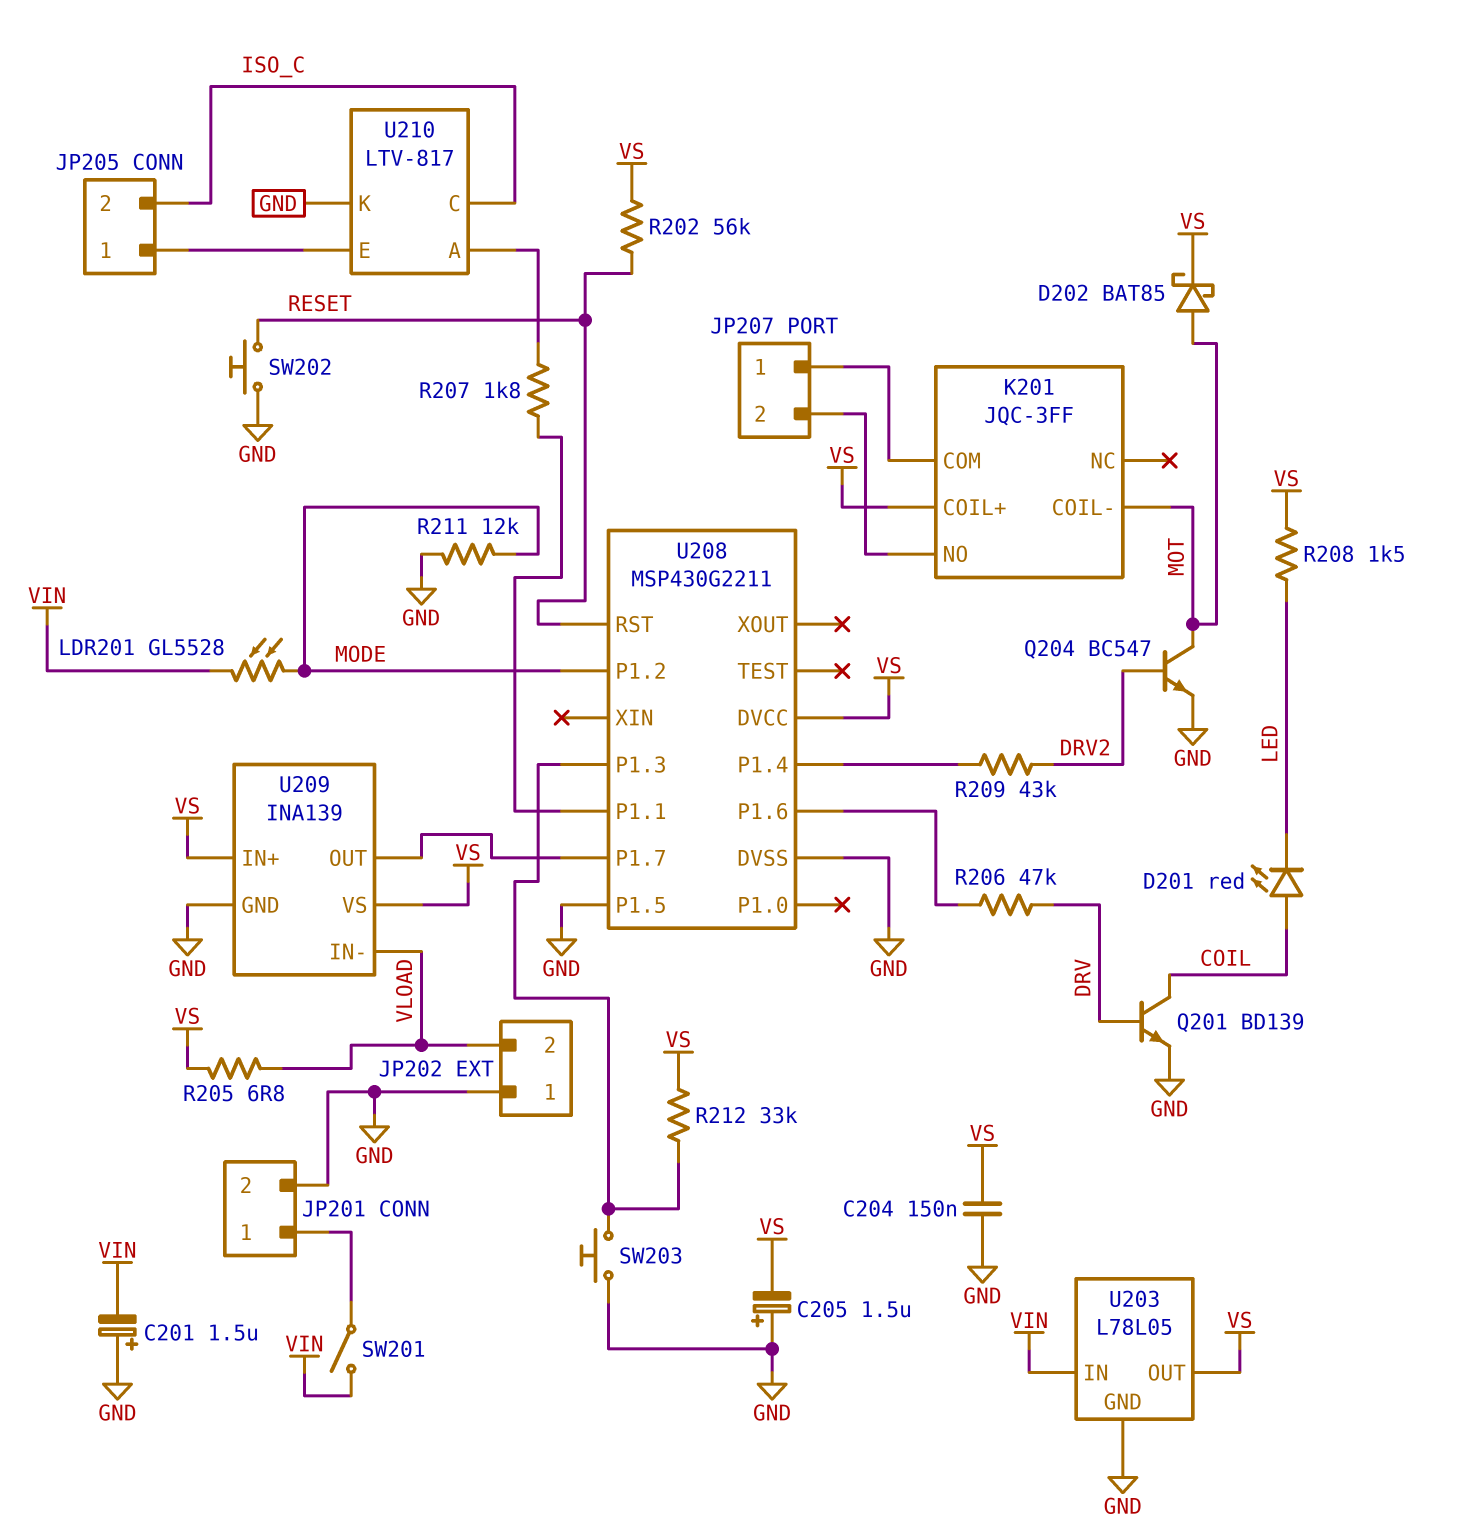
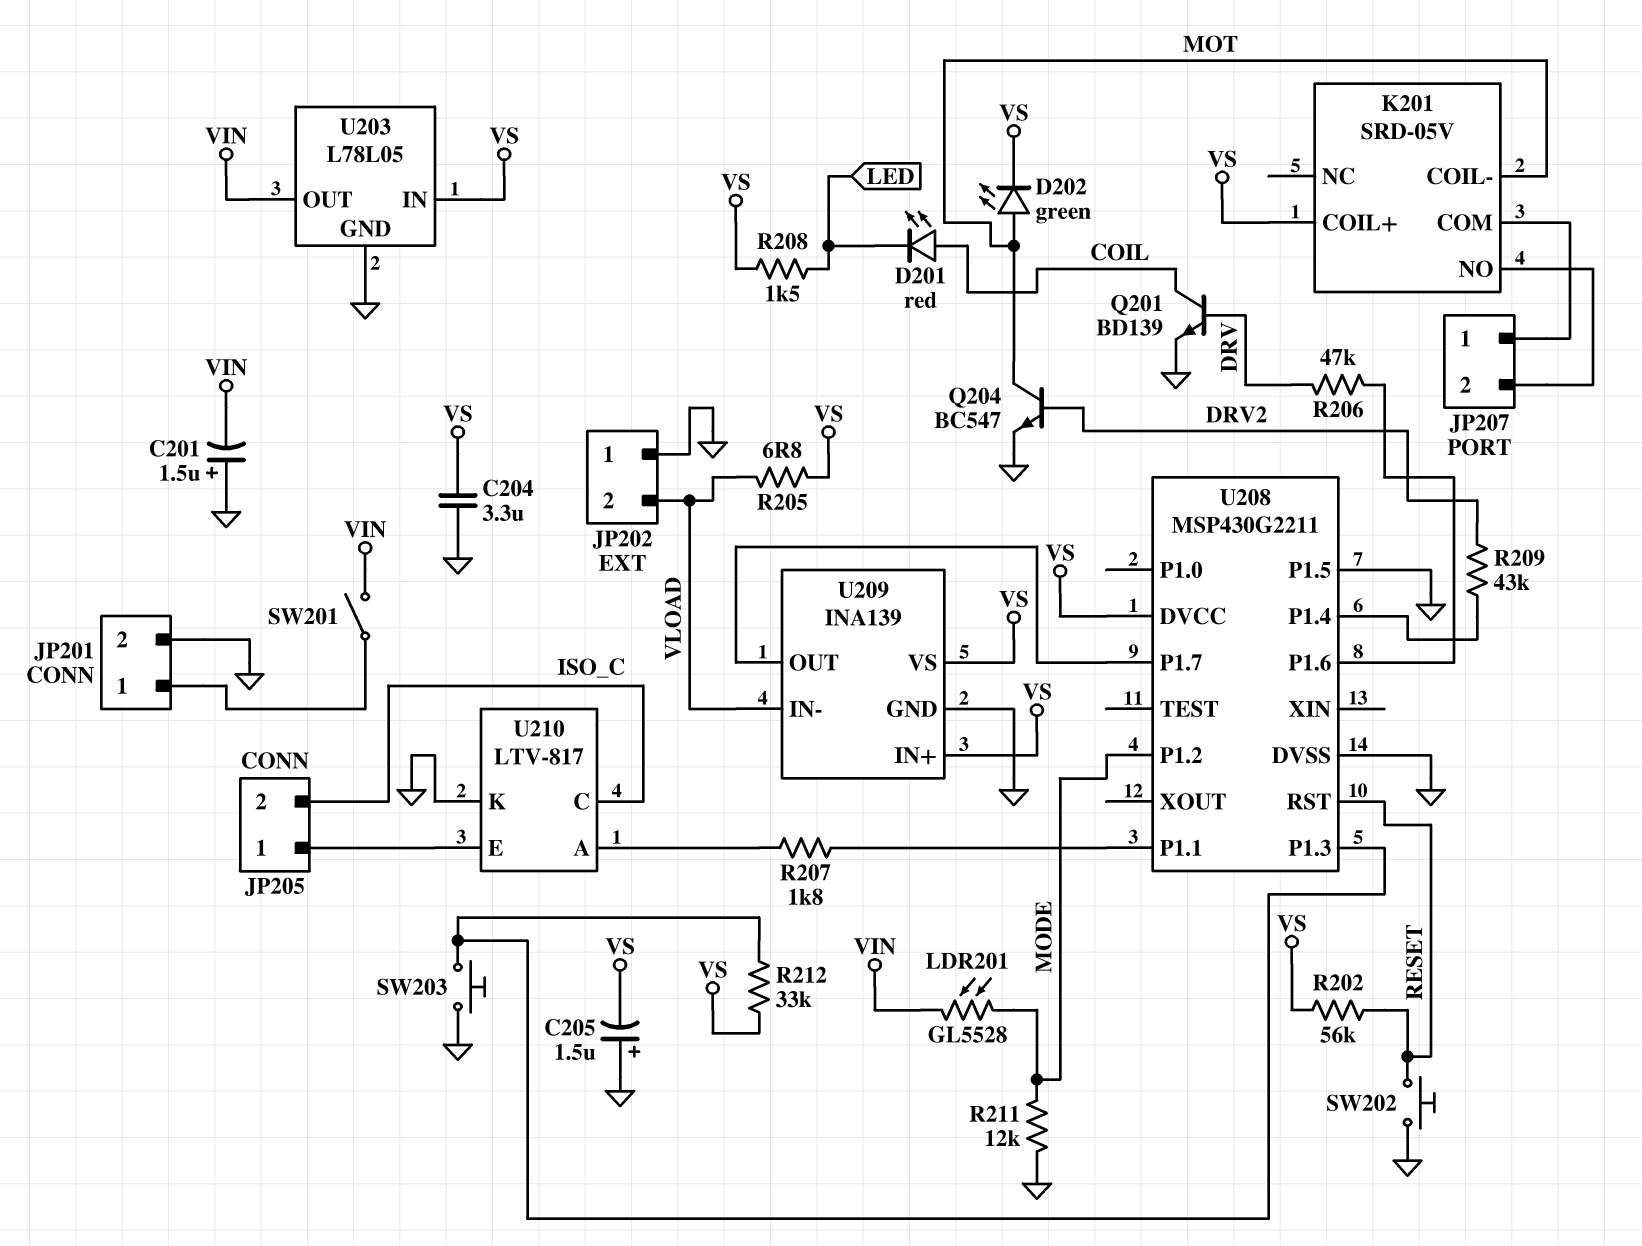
C204: 150nF (GND, VS) -> 3.3uF (GND, VS)
D202: schottky BAT85 (A MOT, K VS) -> LED green (A MOT, K VS)
K201: JQC-3FF -> SRD-05V
U203 pin IN: VIN -> VS
U203 pin OUT: VS -> VIN

